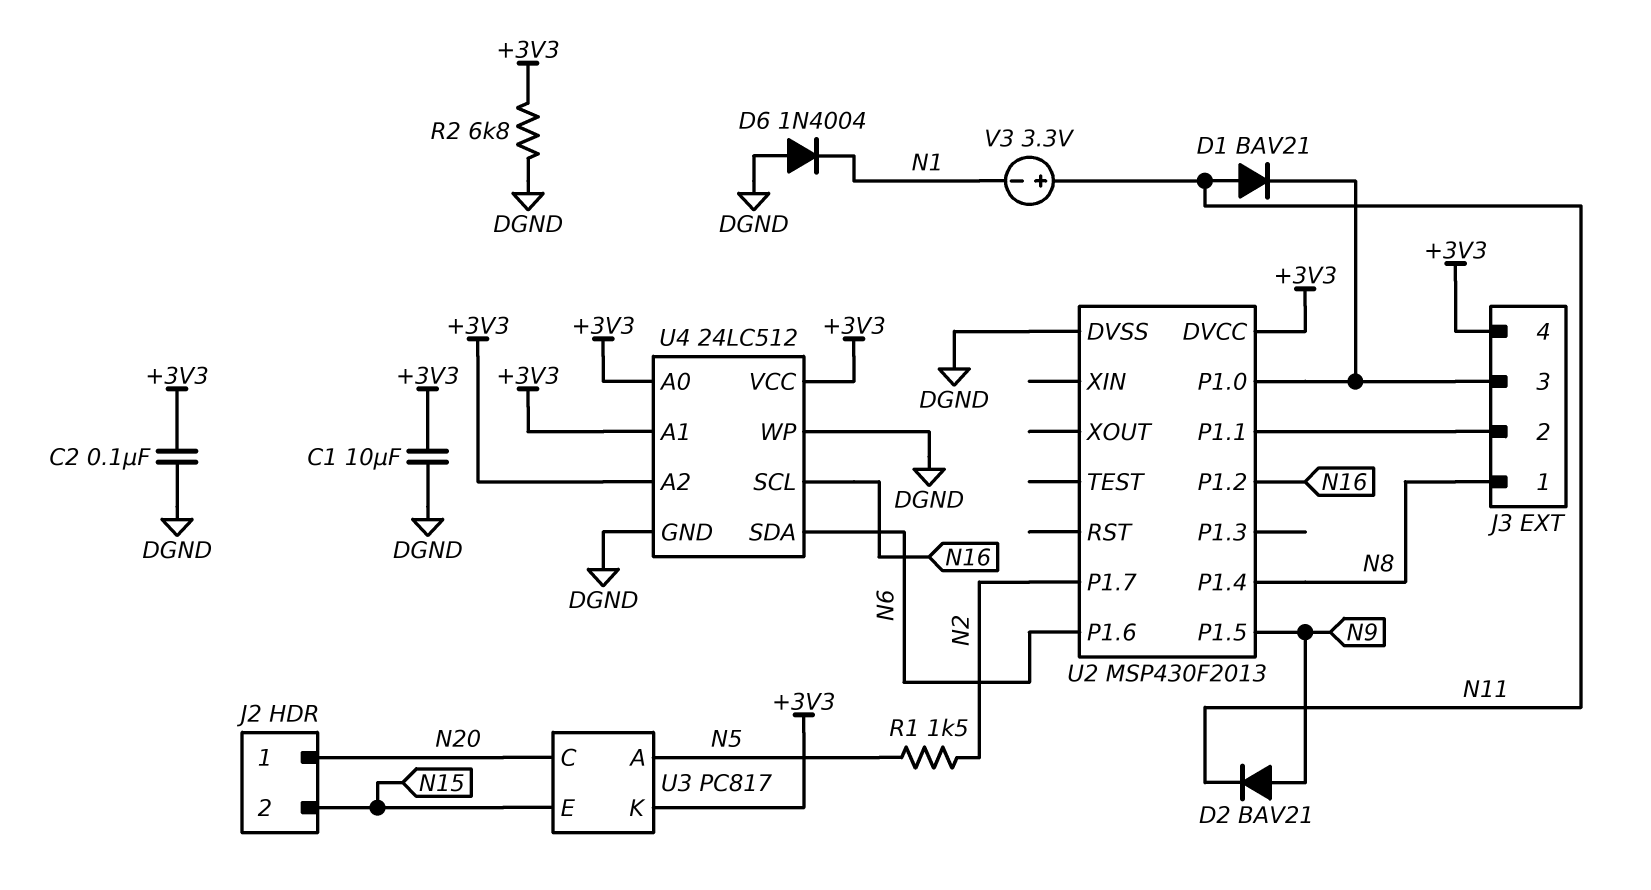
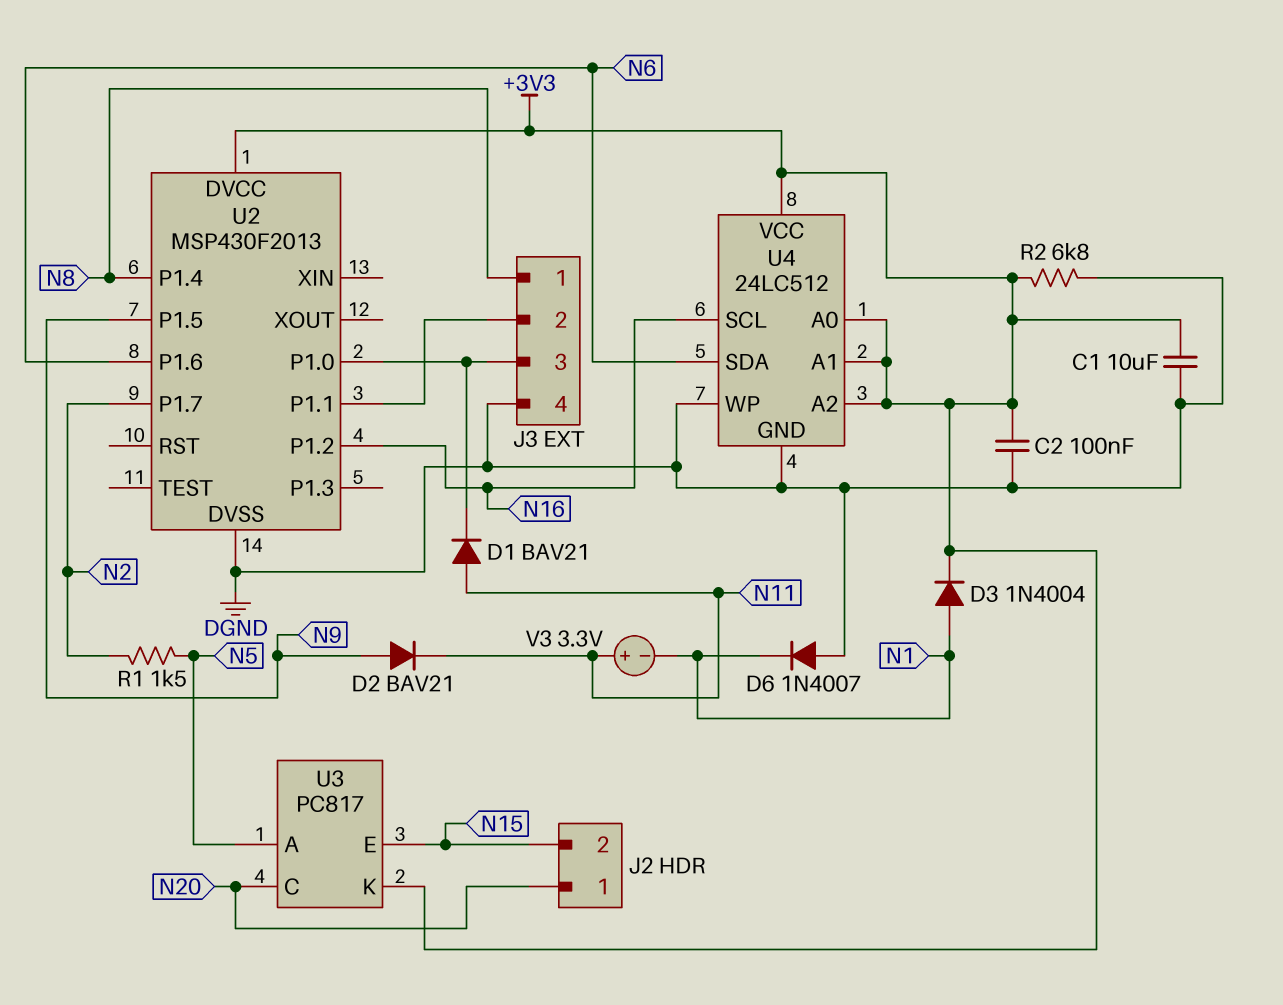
D3: none -> diode 1N4004 (A N1, K +3V3)
D6: diode 1N4004 (A DGND, K N1) -> diode 1N4007 (A DGND, K N1)
J3 pin 4: +3V3 -> DGND

